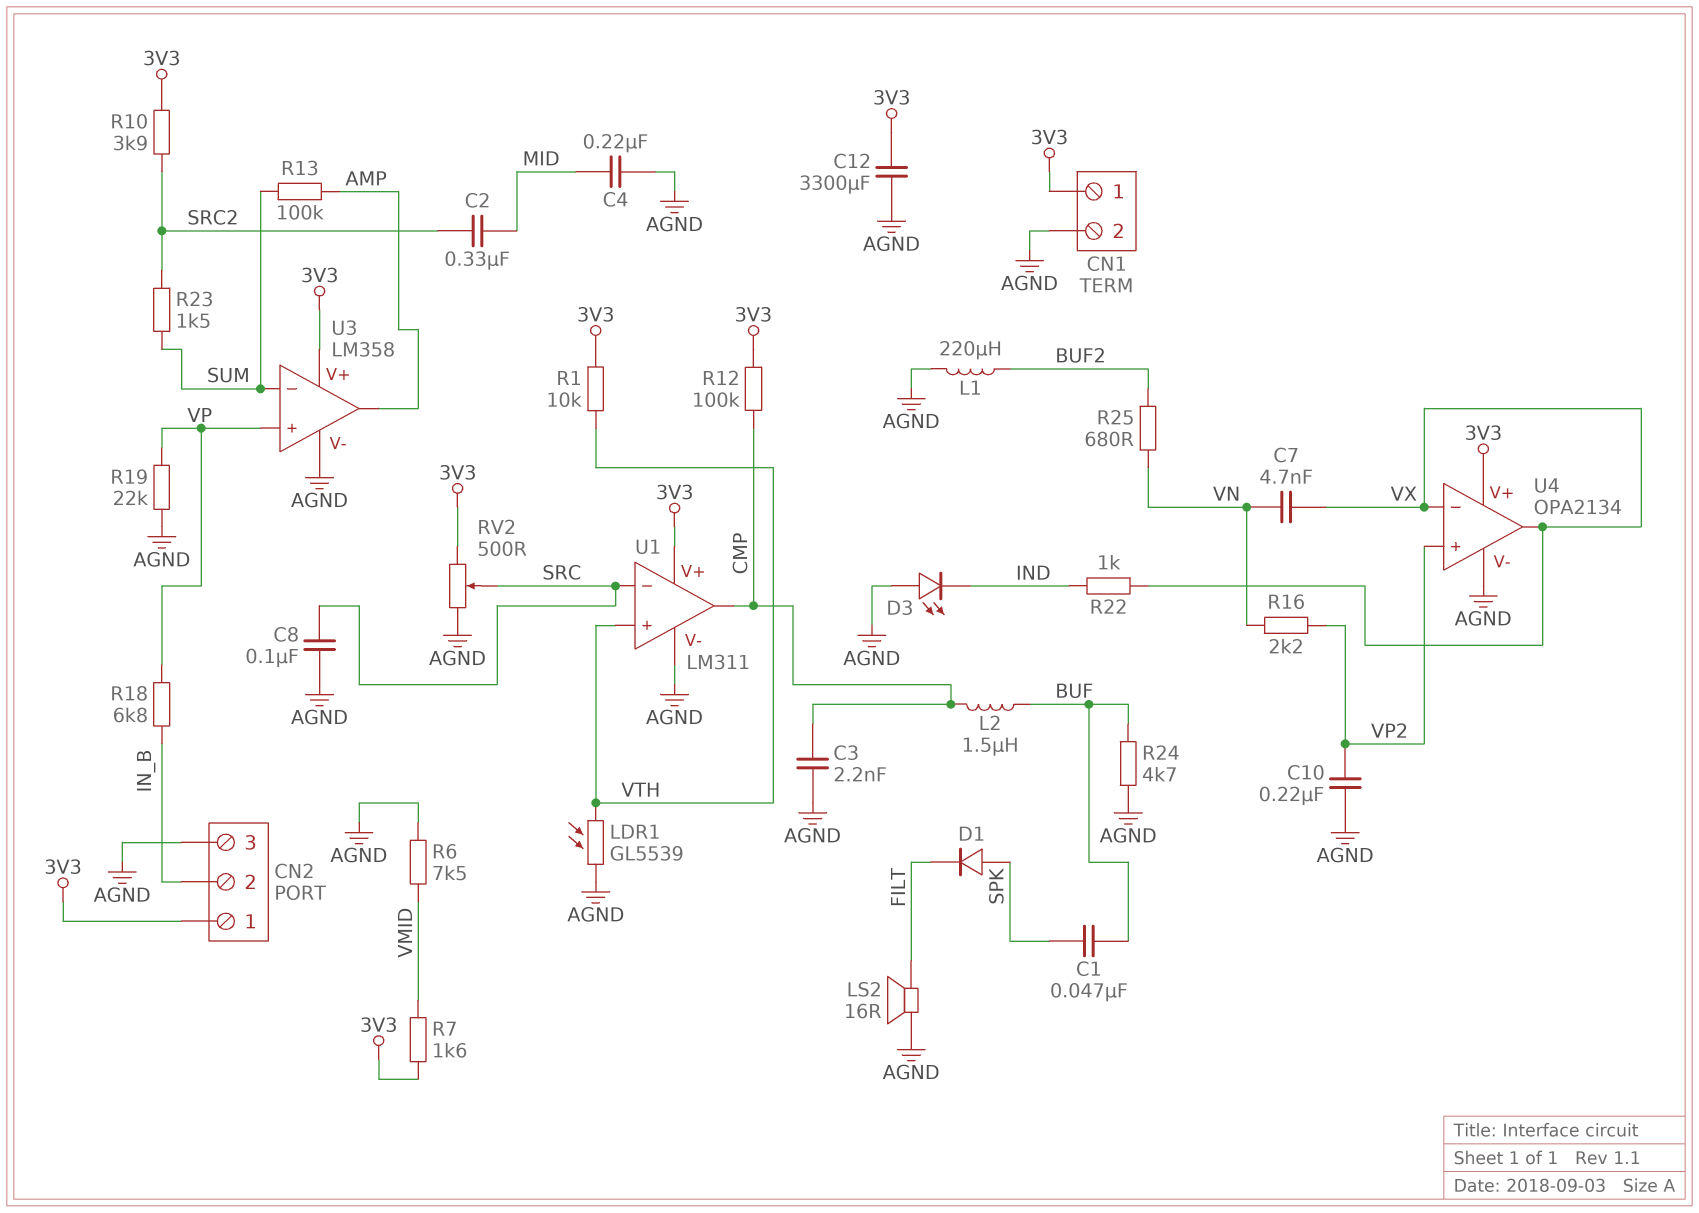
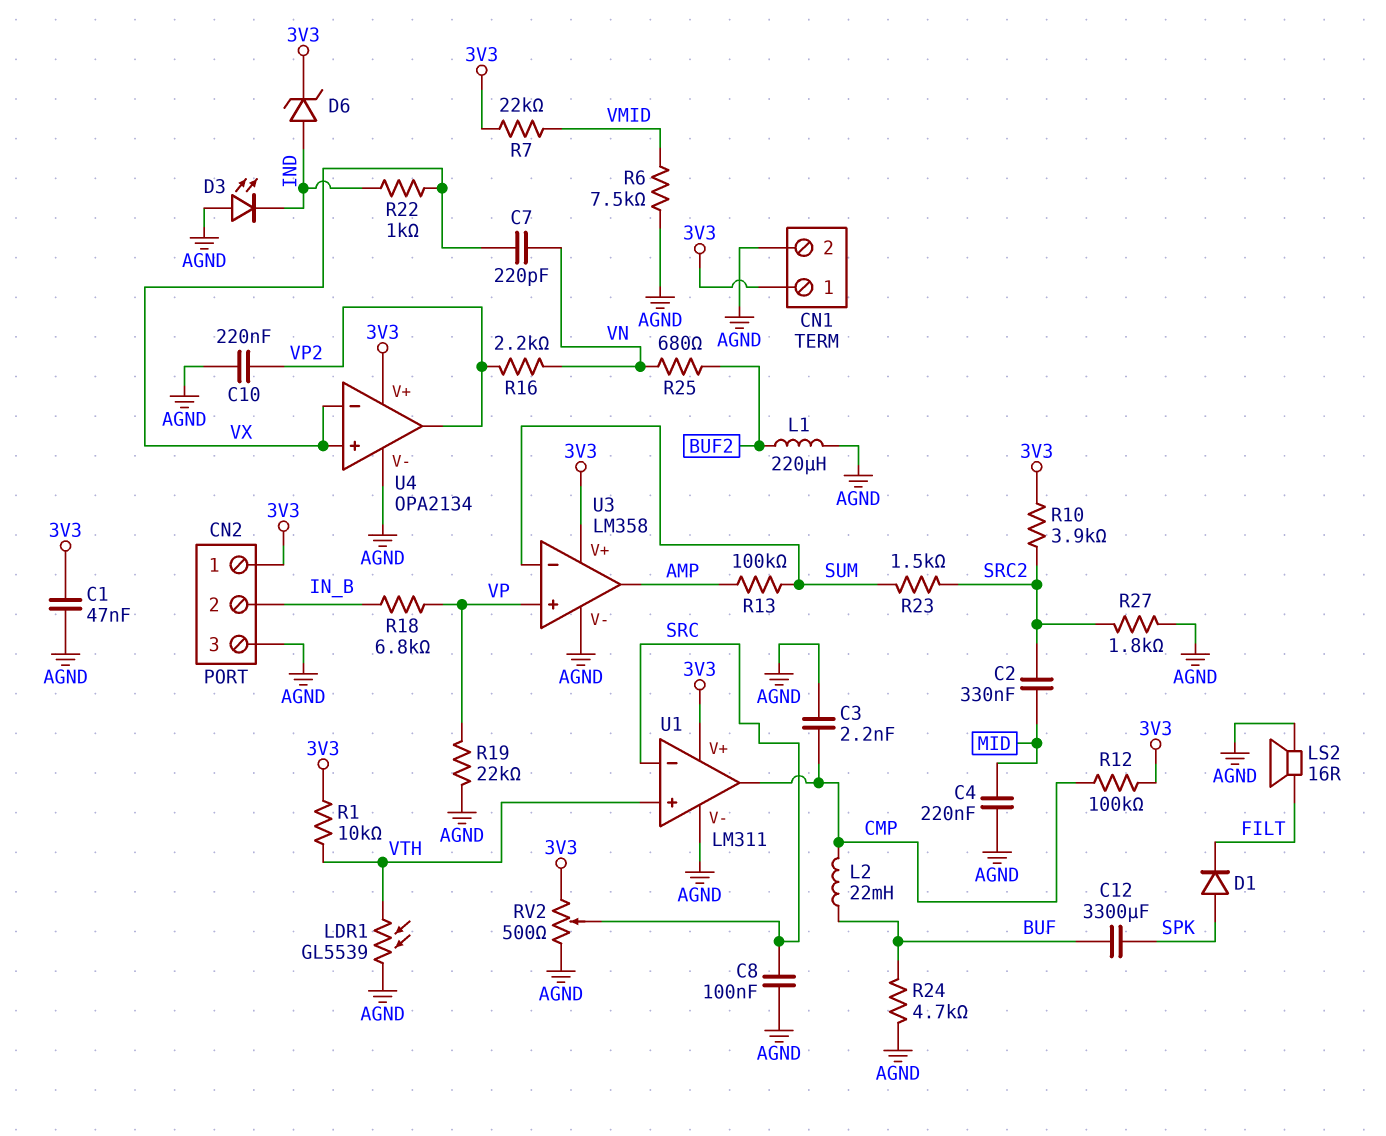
C1: 47nF (BUF, SPK) -> 47nF (3V3, AGND)
C7: 4.7nF (VN, VX) -> 220pF (VN, VX)
C12: 3300uF (3V3, AGND) -> 3300uF (BUF, SPK)
D6: none -> zener (A IND, K 3V3)
L2: 1.5uH (BUF, CMP) -> 22mH (BUF, CMP)
R7: 1.6k (3V3, VMID) -> 22k (3V3, VMID)
R27: none -> 1.8k (AGND, SRC2)
U4 pin in+: VP2 -> VX
U4 pin out: VX -> VP2

